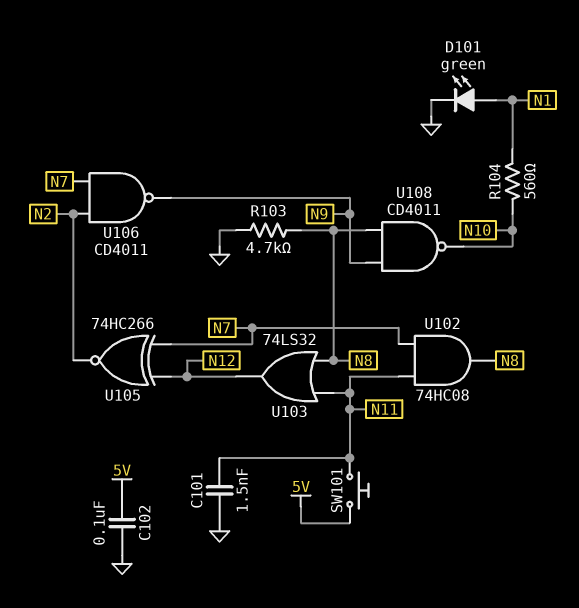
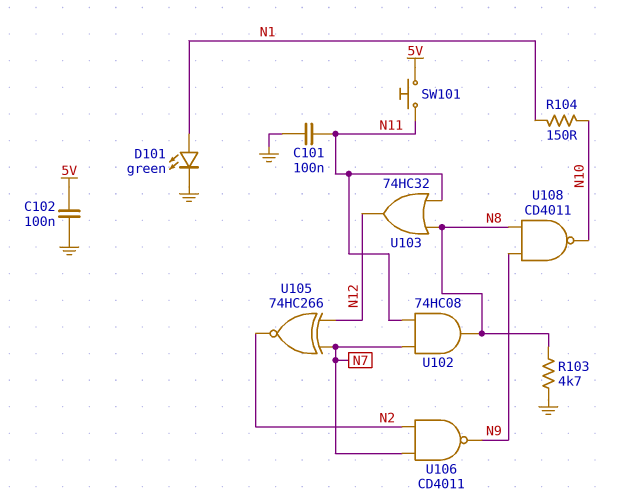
C101: 1.5nF (GND, N11) -> 100nF (GND, N11)
R104: 560 (N1, N10) -> 150 (N1, N10)
U103: OR 74LS32 (in N8, in N11, out N12) -> OR 74HC32 (in N8, in N11, out N12)

